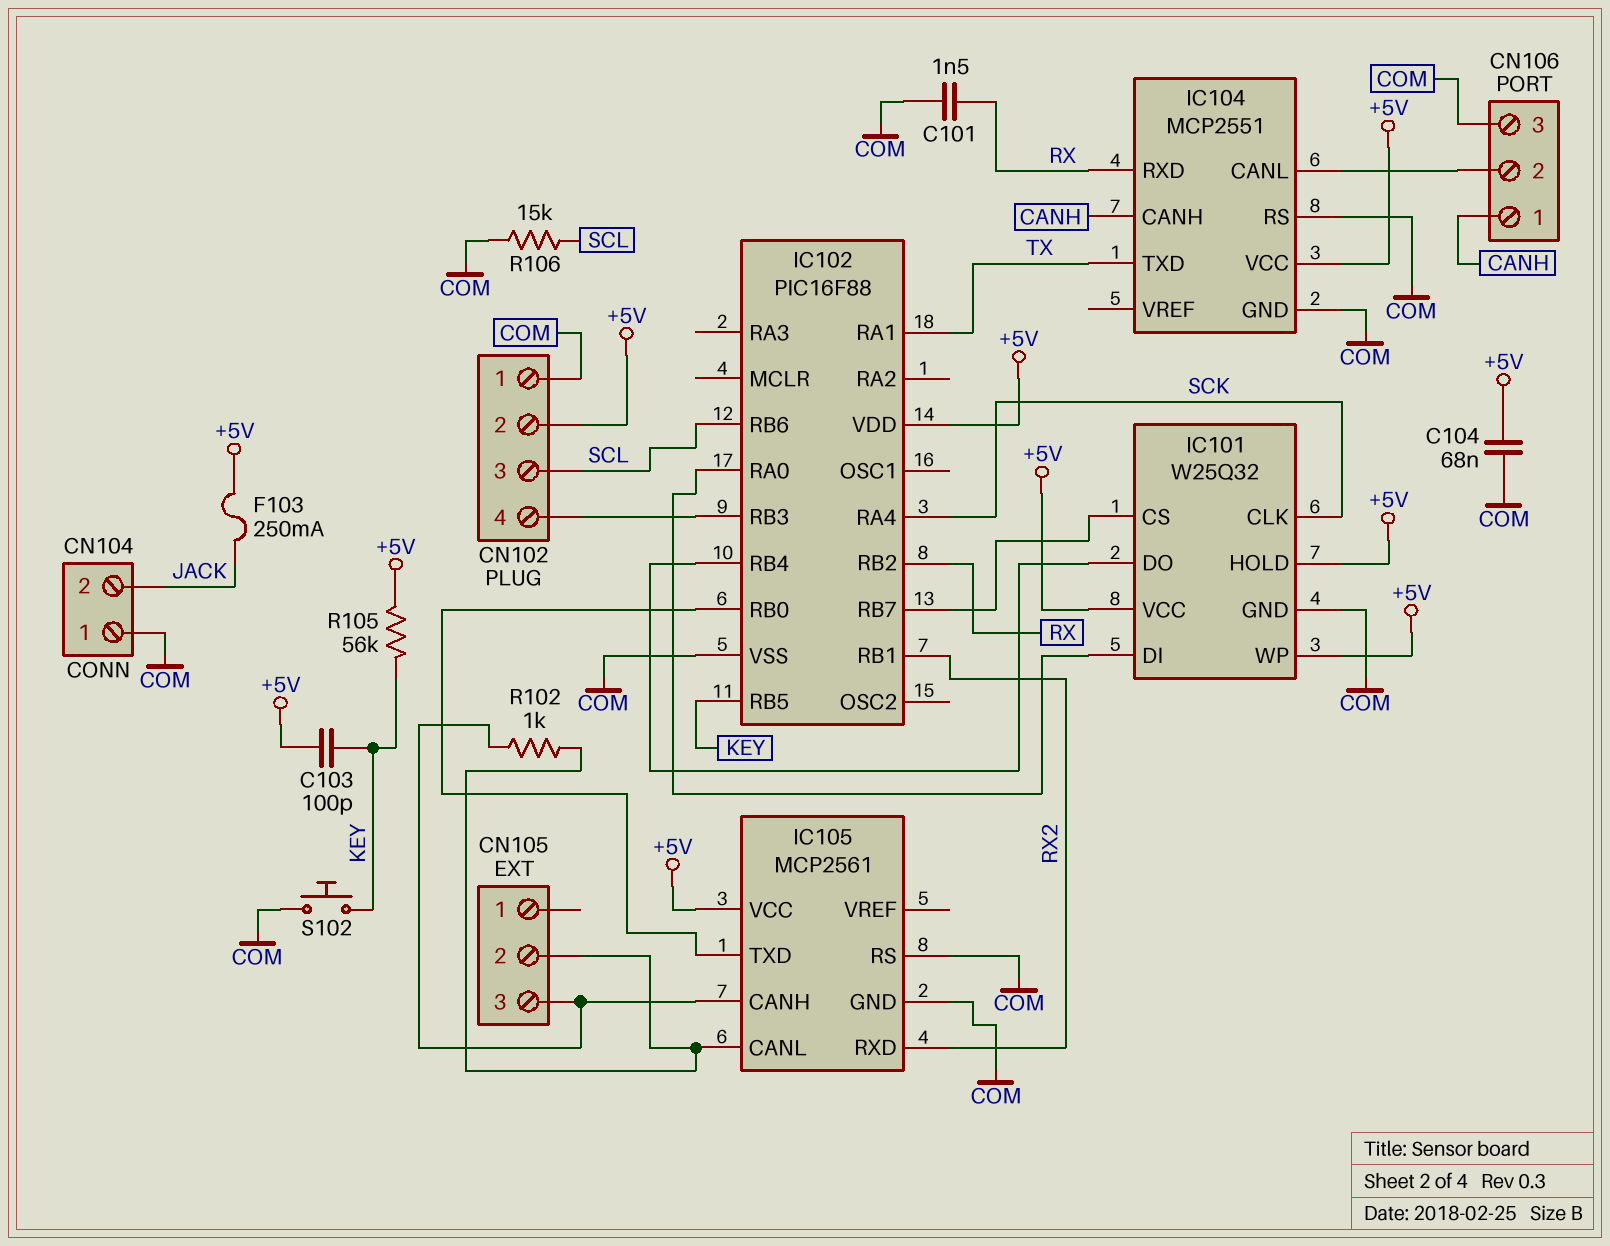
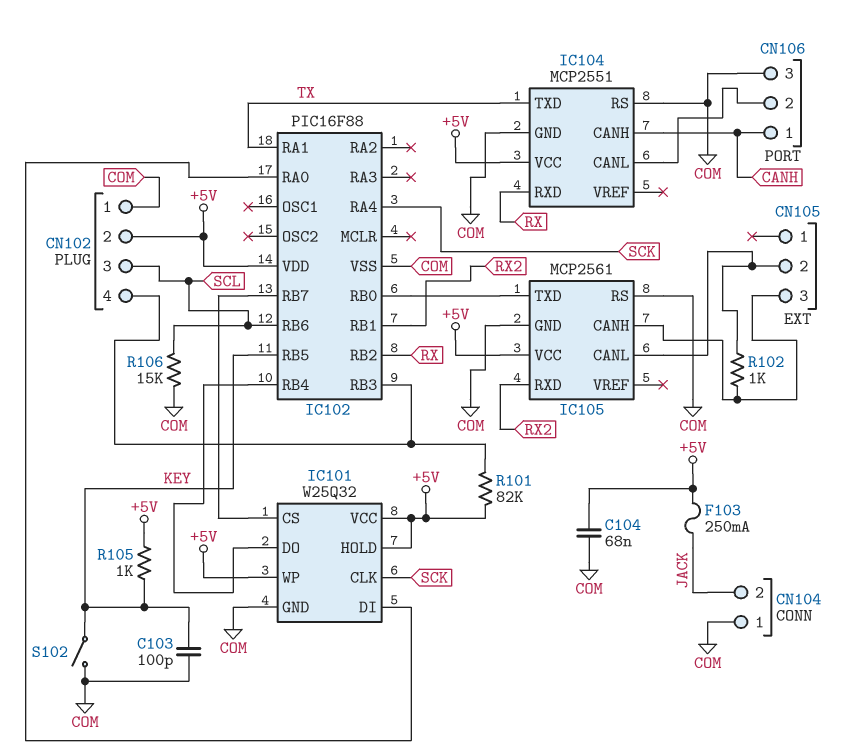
C101: 1.5nF (COM, RX) -> none
C103: 100pF (+5V, KEY) -> 100pF (COM, KEY)
R101: none -> 82k (+5V, CN102/4)
R105: 56k (+5V, KEY) -> 1k (+5V, KEY)
S102: button (COM, KEY) -> switch (COM, KEY)

